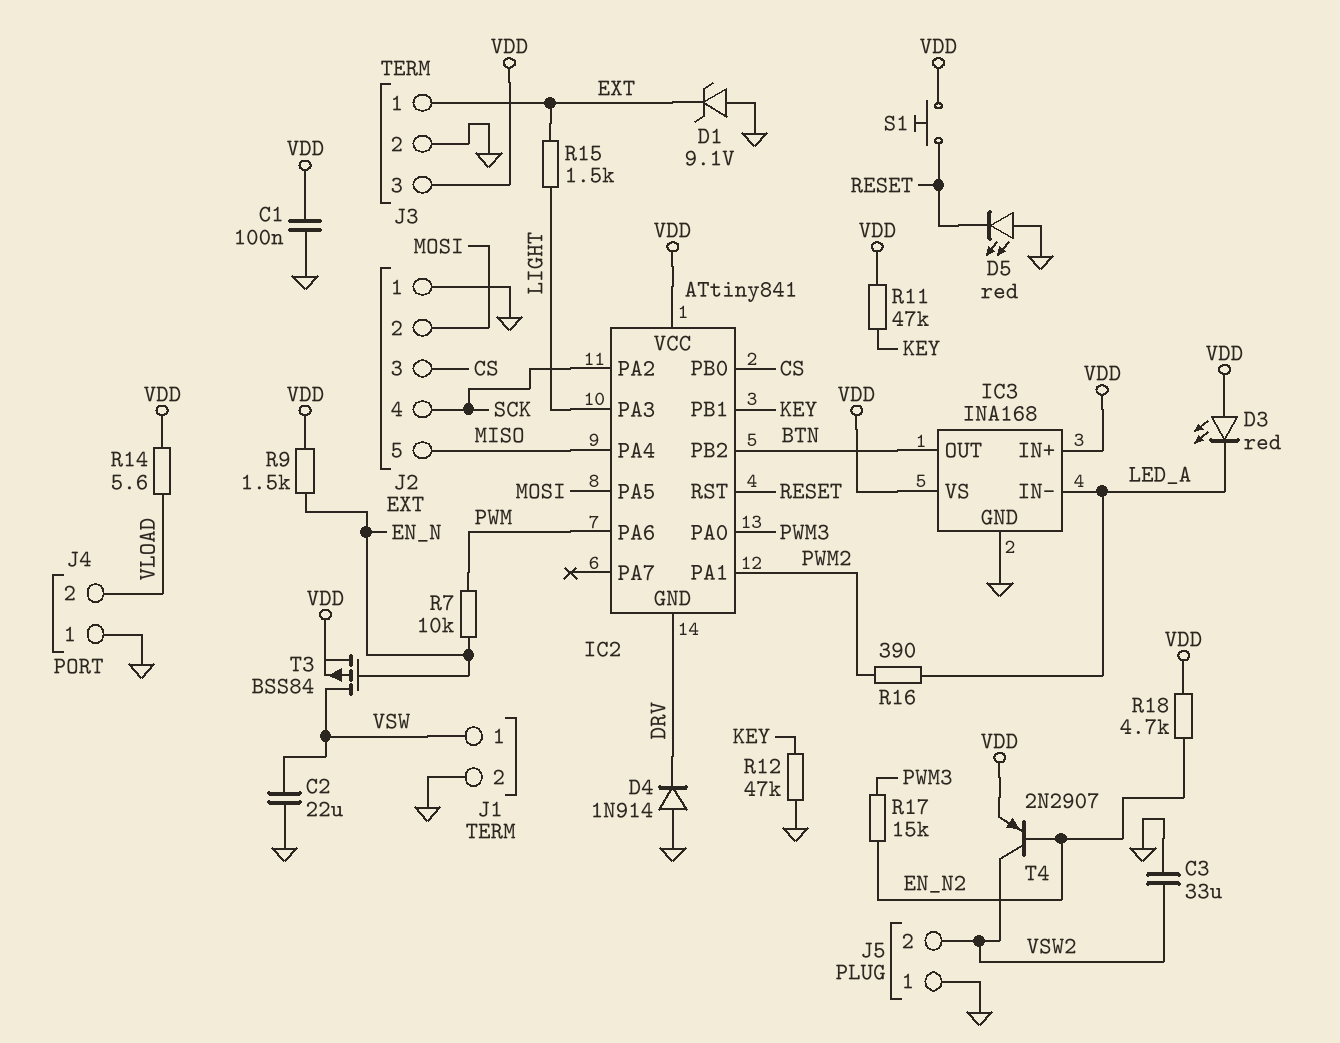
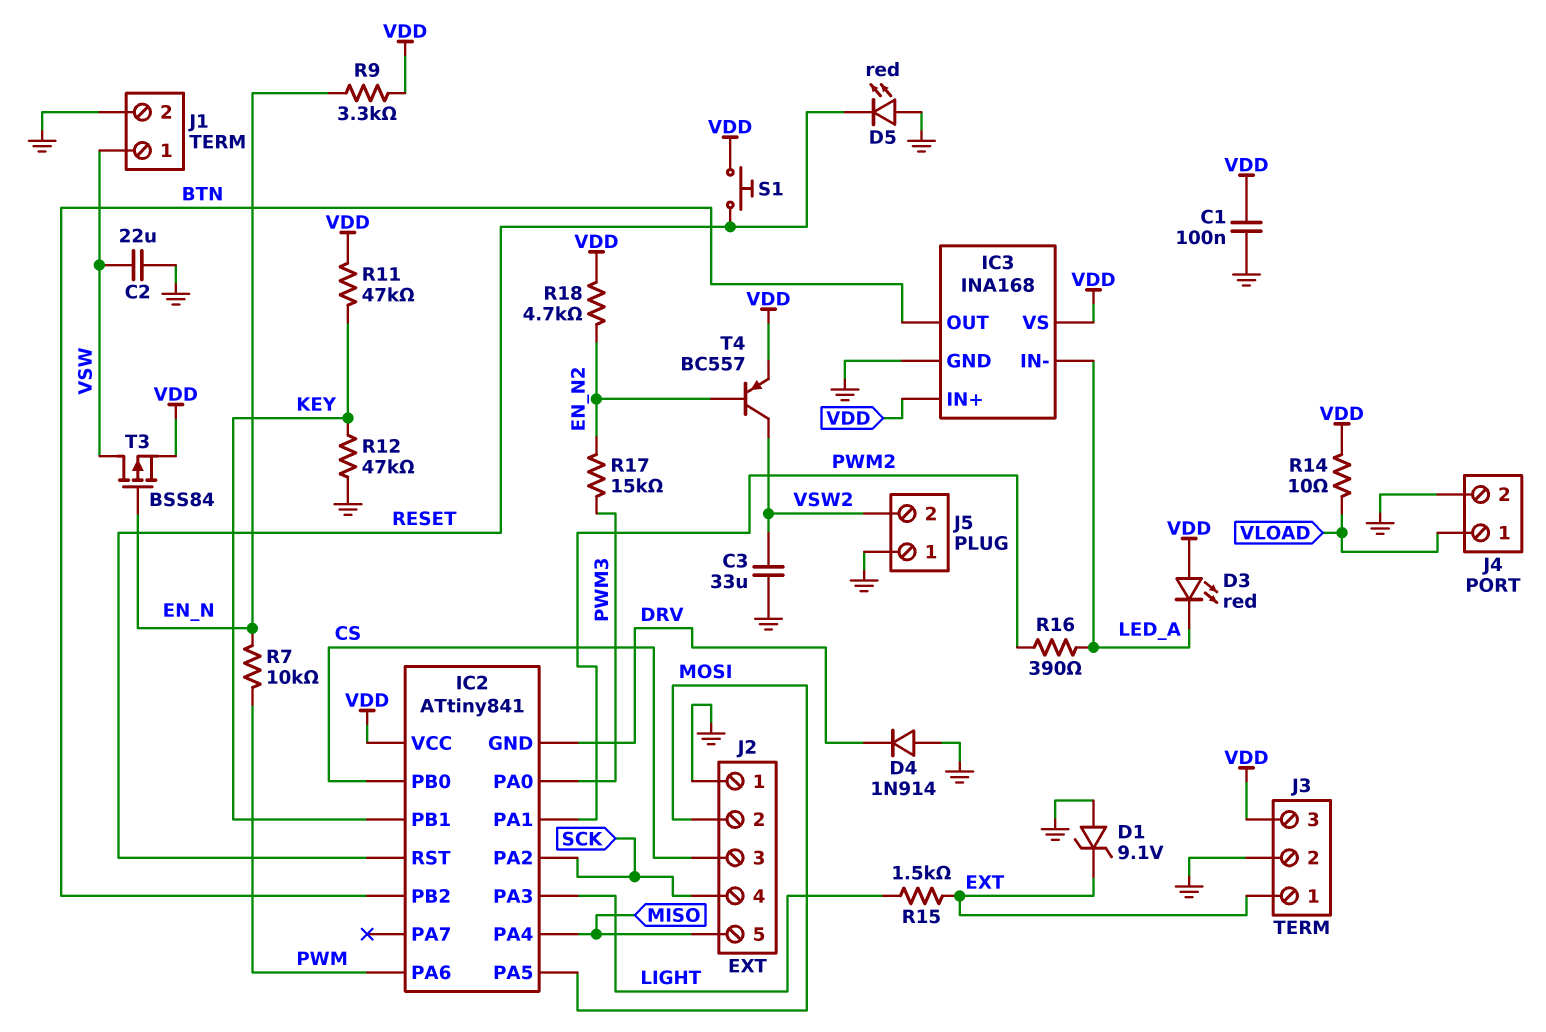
J4 pin 1: GND -> VLOAD
J4 pin 2: VLOAD -> GND
R9: 1.5k (EN_N, VDD) -> 3.3k (EN_N, VDD)
R14: 5.6 (VDD, VLOAD) -> 10 (VDD, VLOAD)
T4: PNP 2N2907 (B EN_N2, C VSW2, E VDD) -> PNP BC557 (B EN_N2, C VSW2, E VDD)

